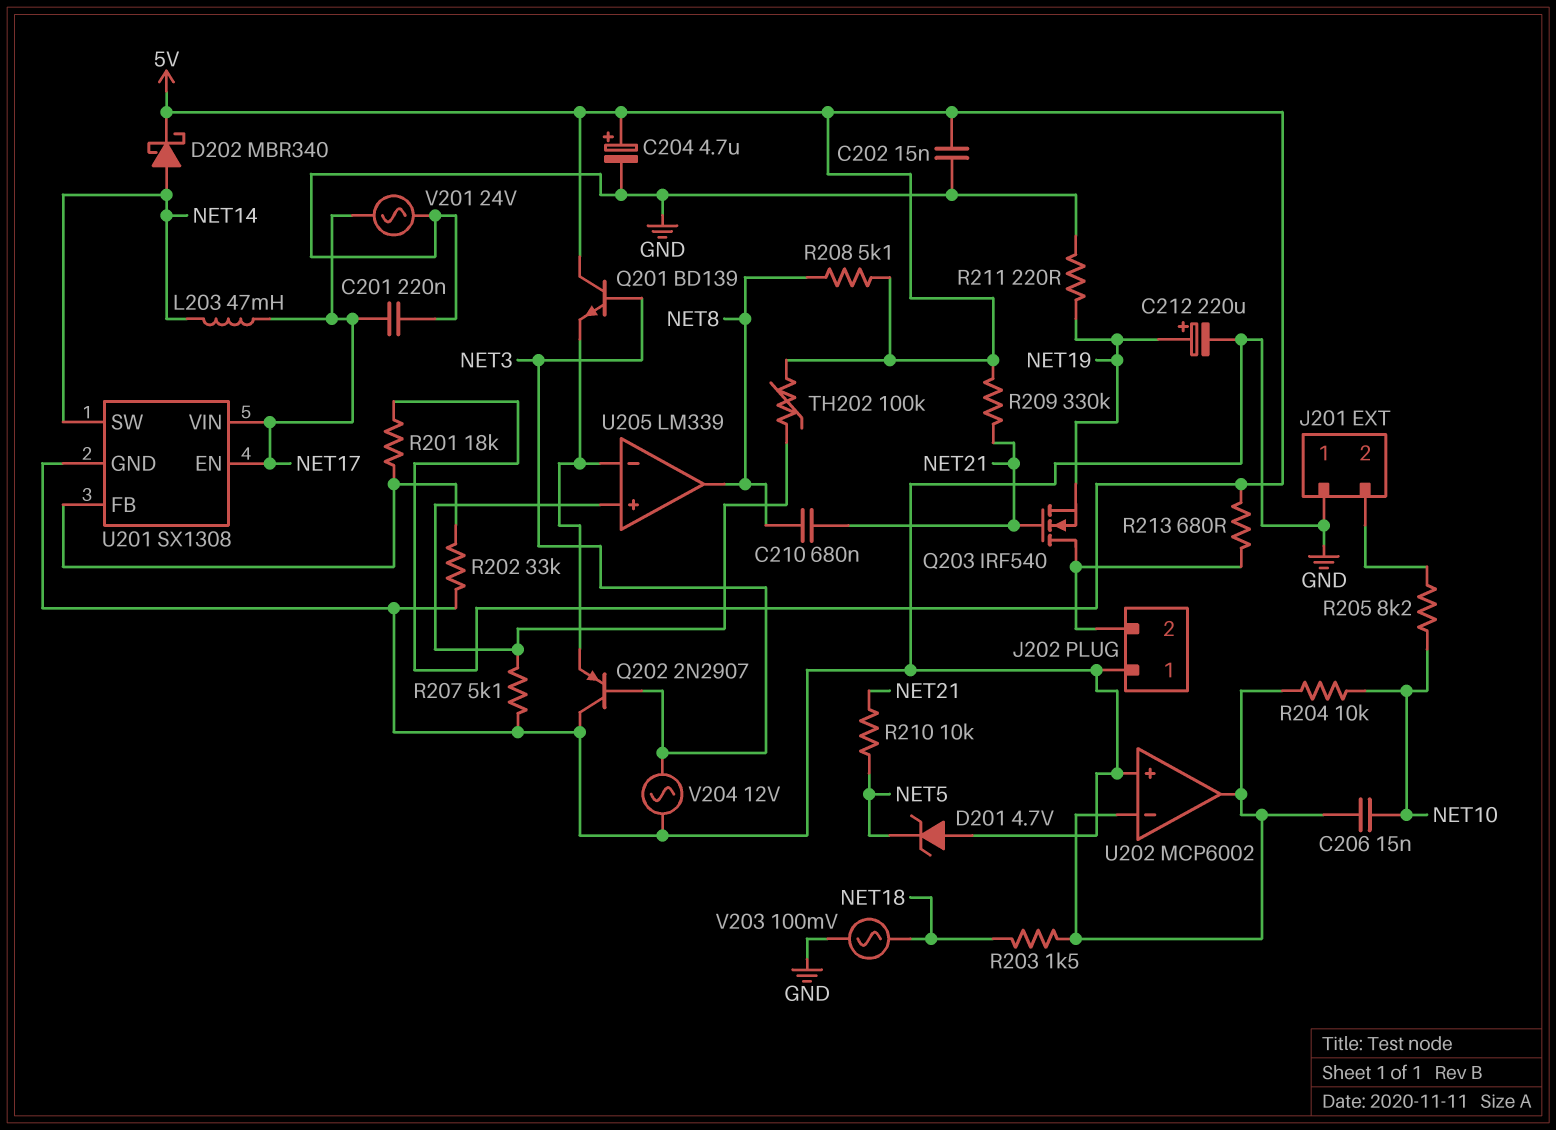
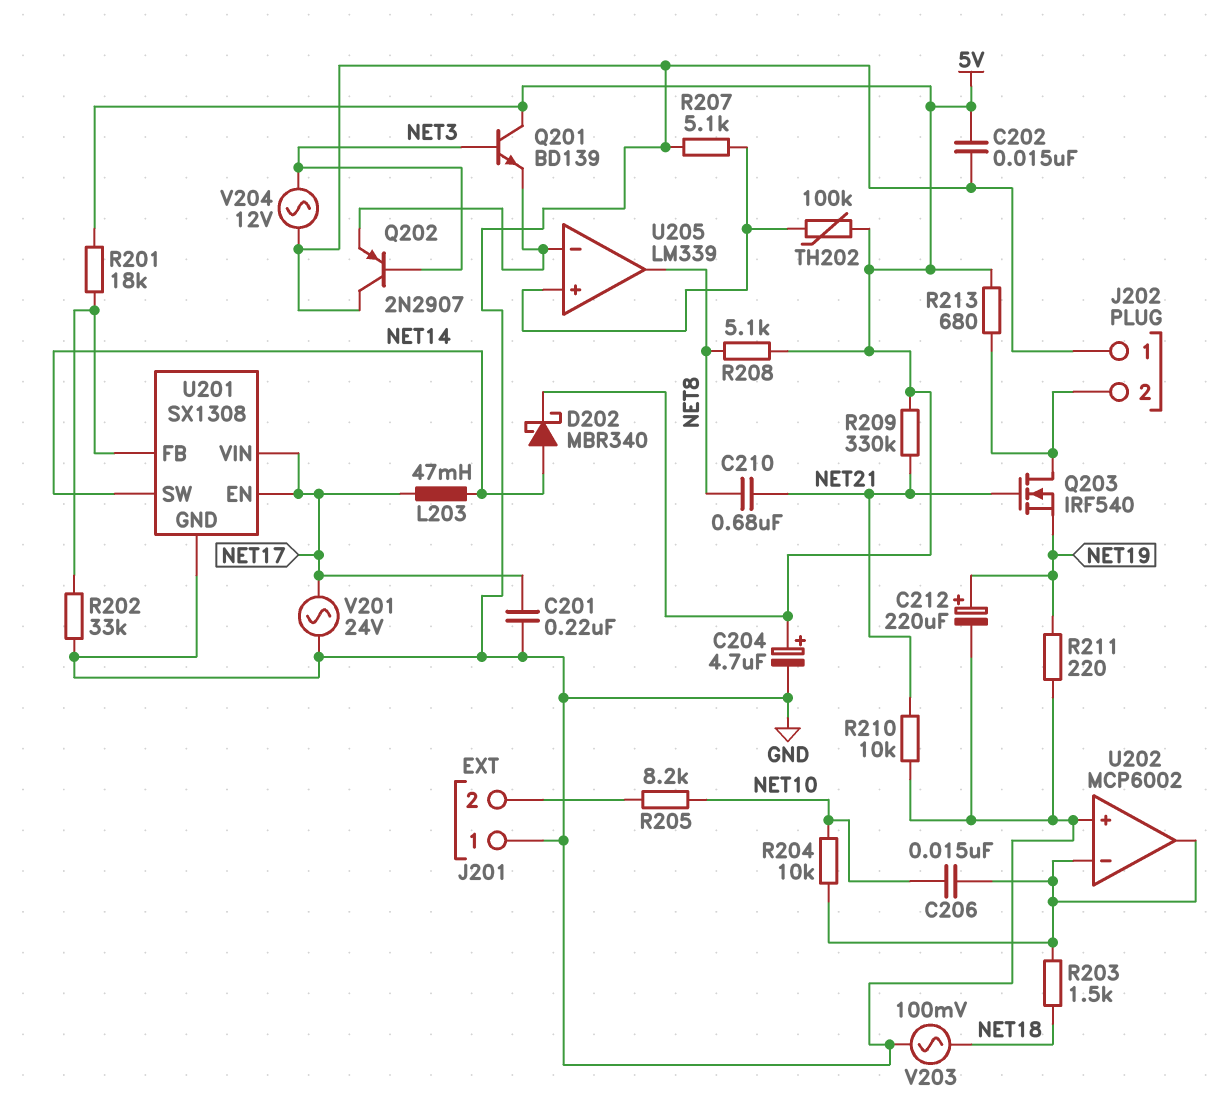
D201: zener 4.7V (A GND, K NET5) -> none
R210: 10k (NET5, NET21) -> 10k (GND, NET21)

